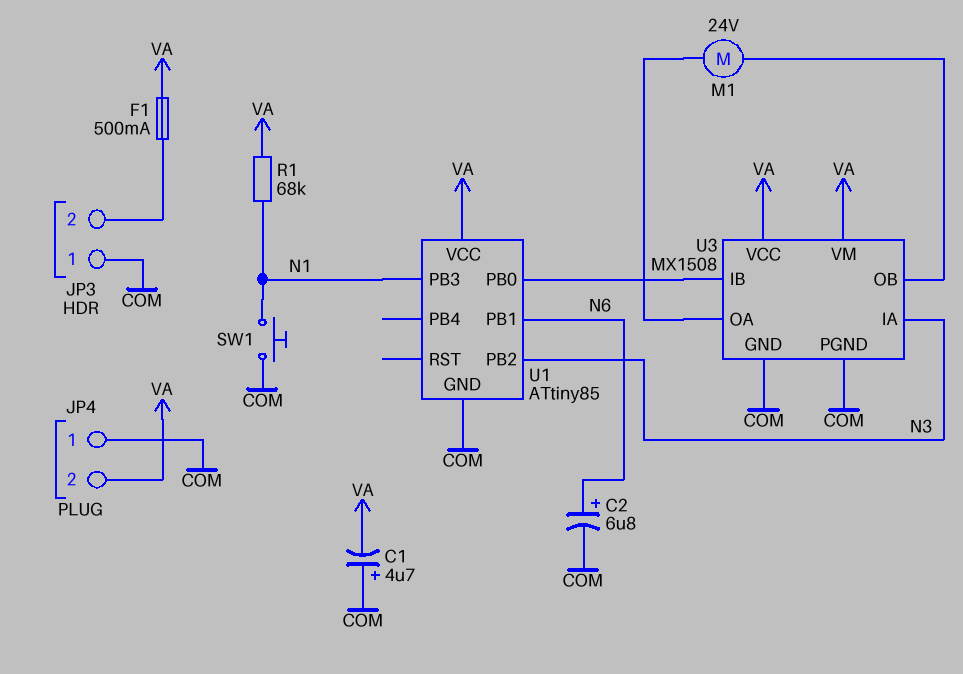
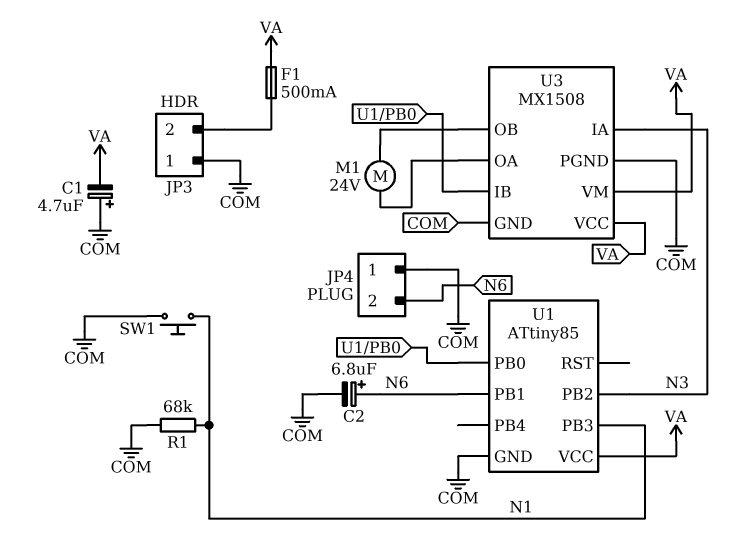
JP4 pin 2: VA -> N6
R1: 68k (N1, VA) -> 68k (COM, N1)

